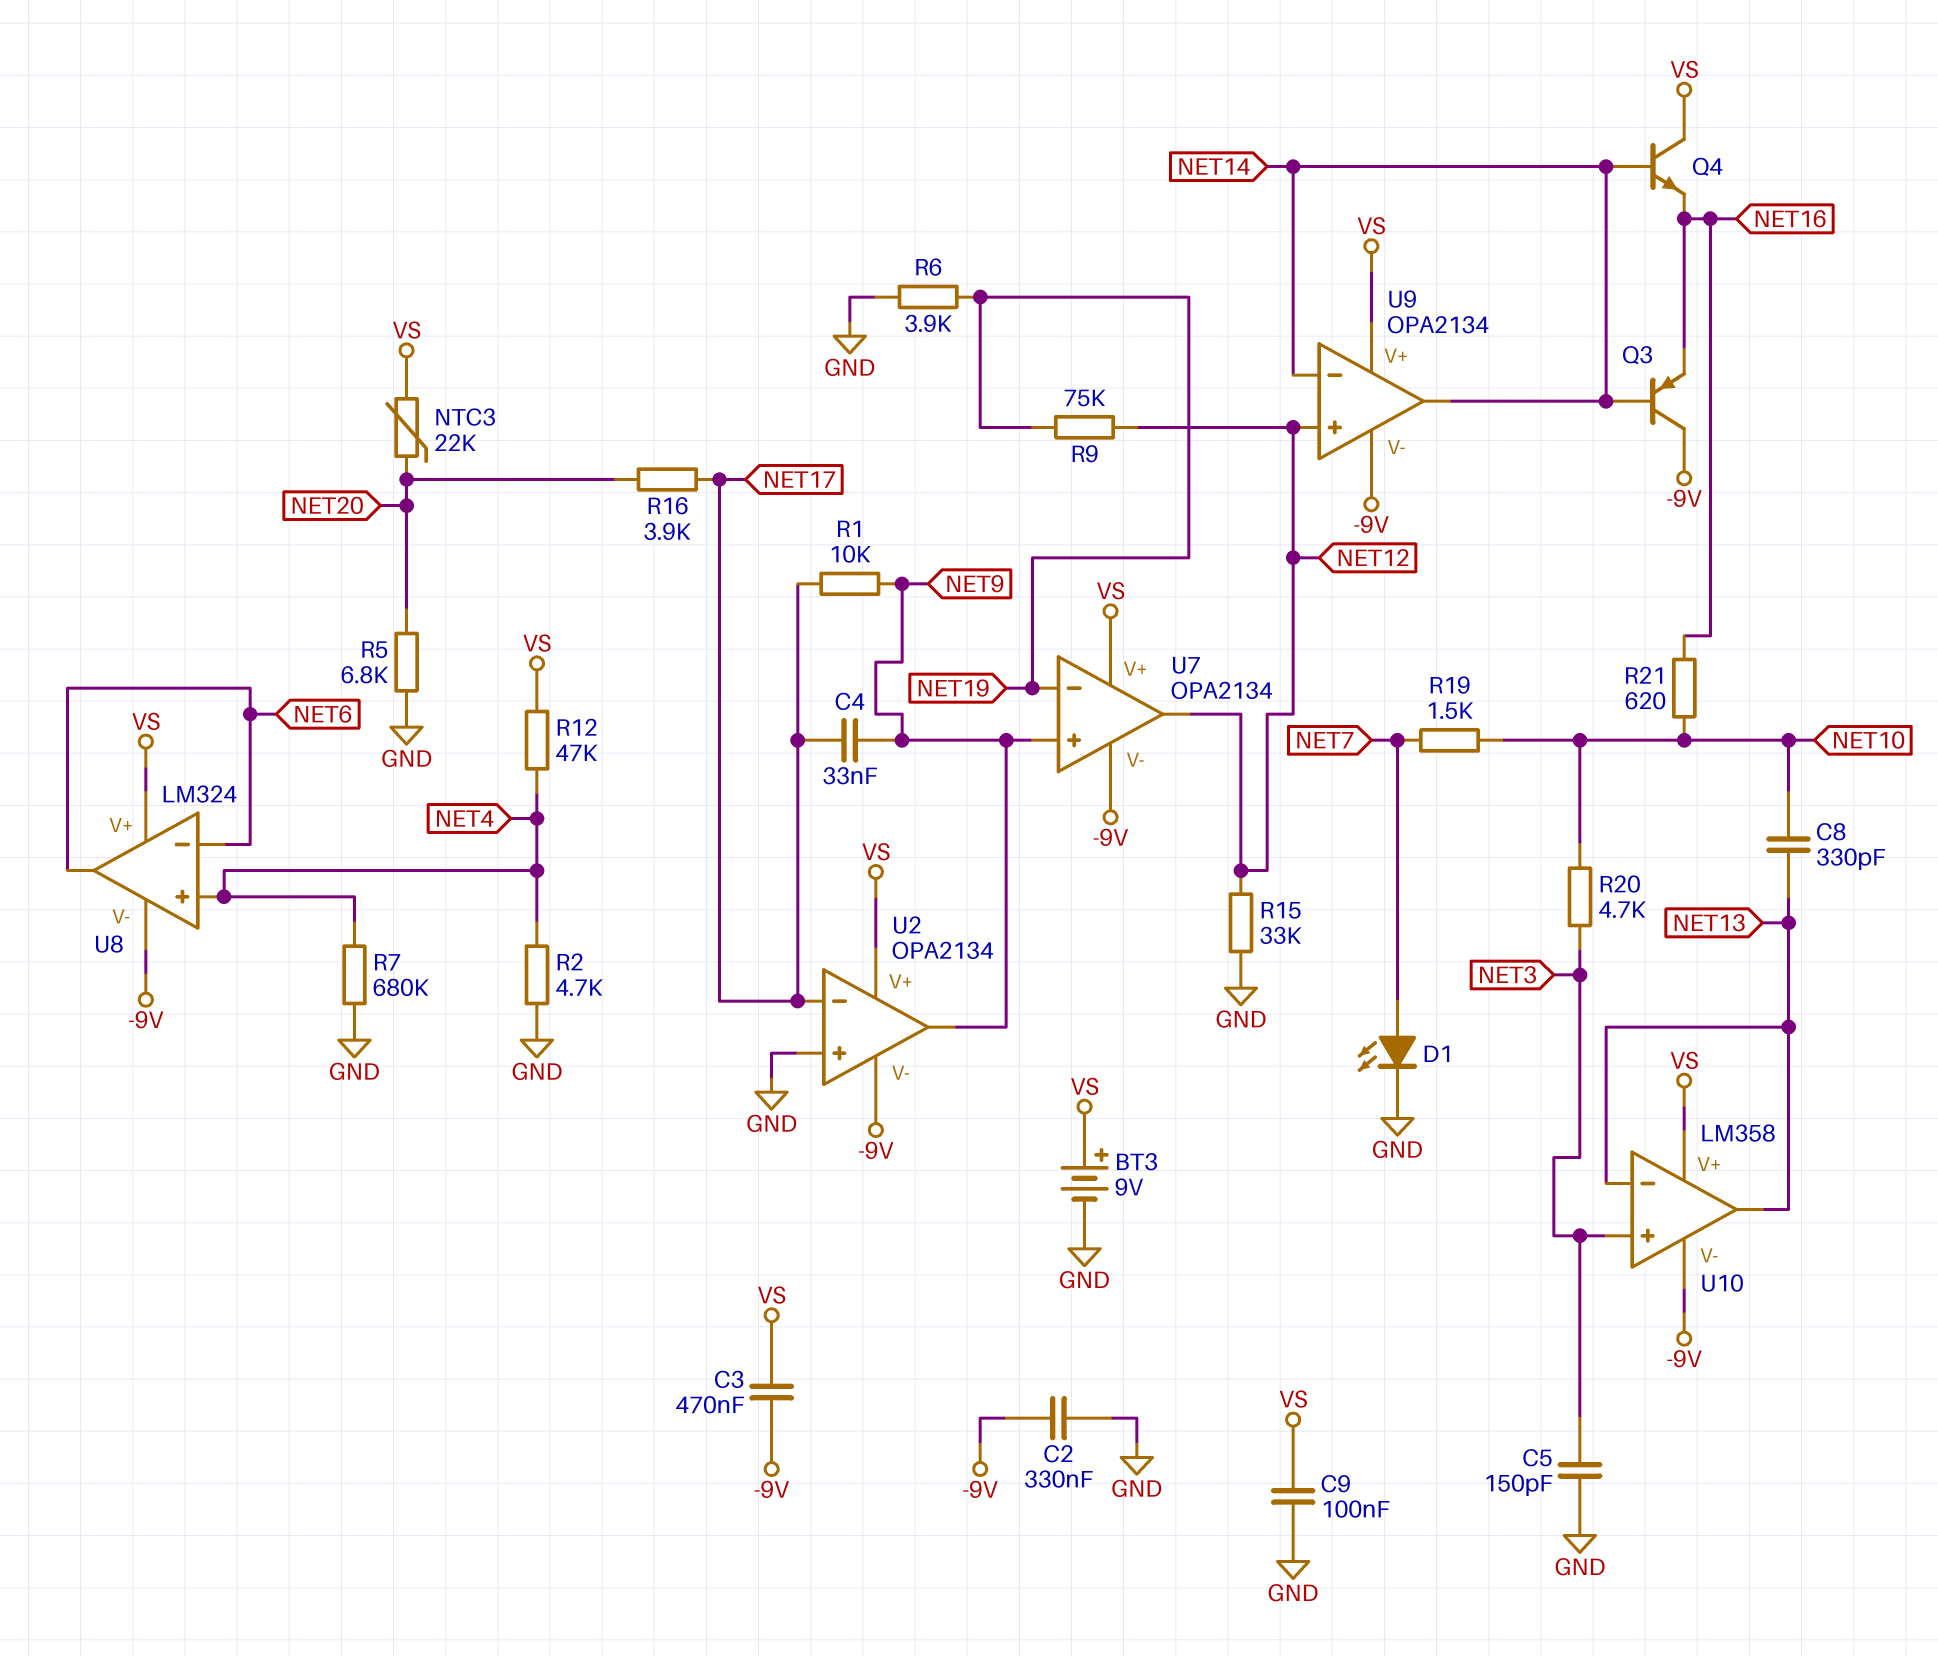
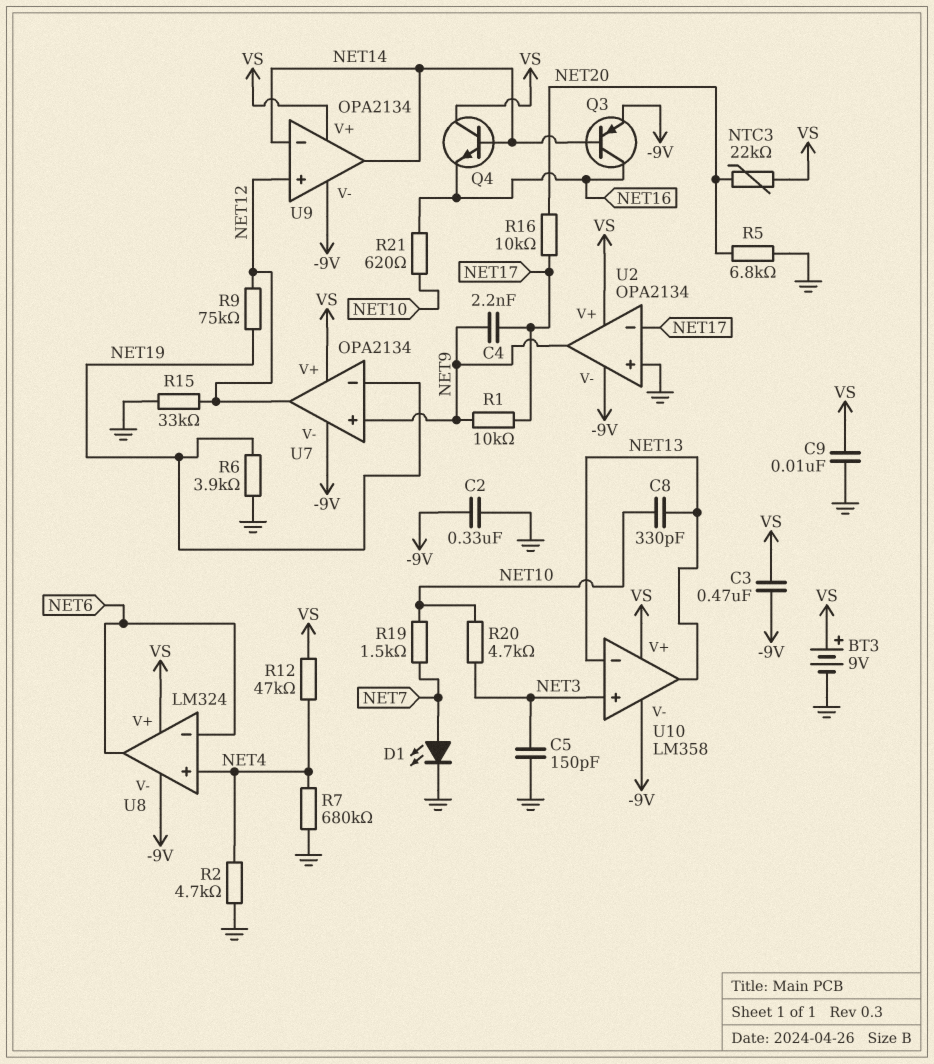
C4: 33nF (NET9, NET17) -> 2.2nF (NET9, NET17)
C9: 100nF (GND, VS) -> 10nF (GND, VS)
Q3: PNP (B NET14, C -9V, E NET16) -> PNP (B NET14, C NET16, E -9V)
R16: 3.9k (NET17, NET20) -> 10k (NET17, NET20)

